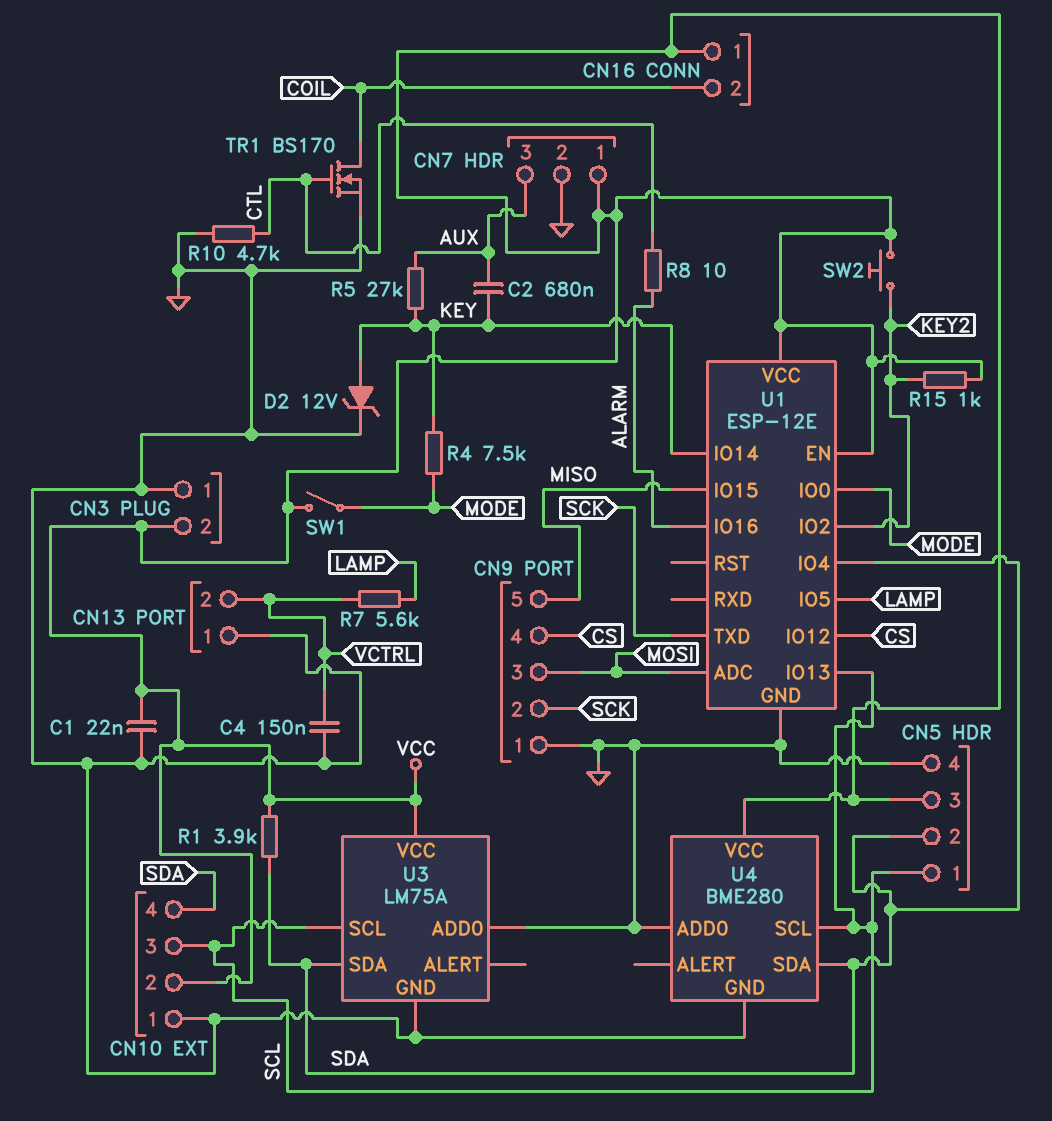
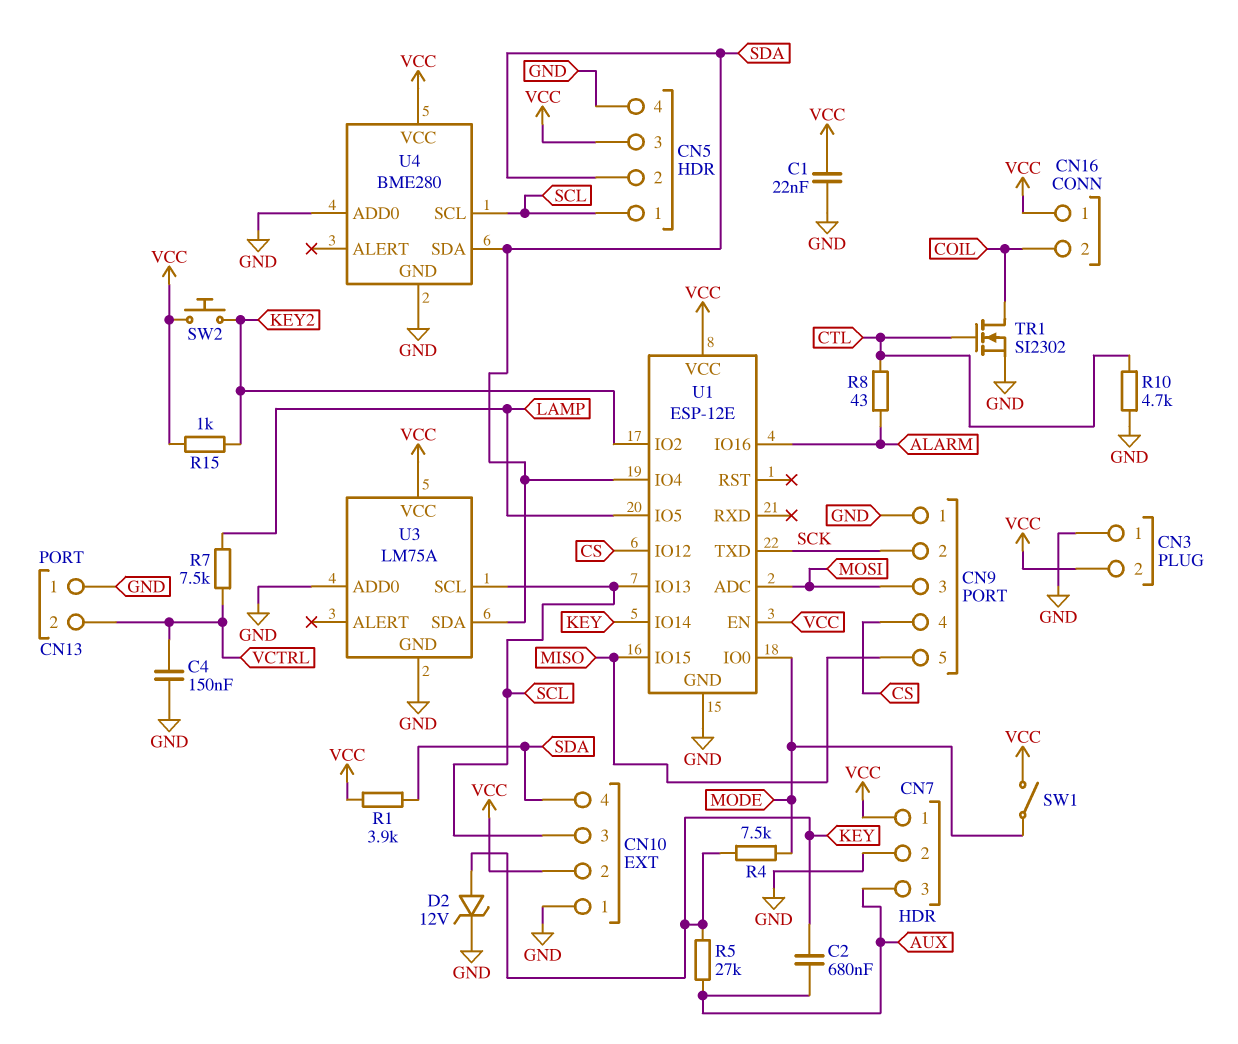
R7: 5.6k (LAMP, VCTRL) -> 7.5k (LAMP, VCTRL)
R8: 10 (ALARM, CTL) -> 43 (ALARM, CTL)
TR1: NMOS BS170 (G CTL, D COIL, S GND) -> NMOS SI2302 (G CTL, D COIL, S GND)

